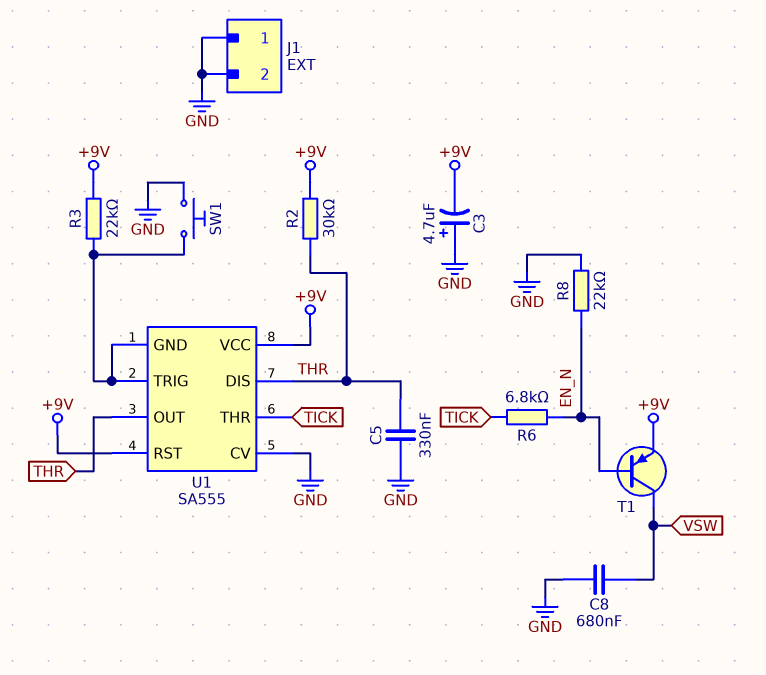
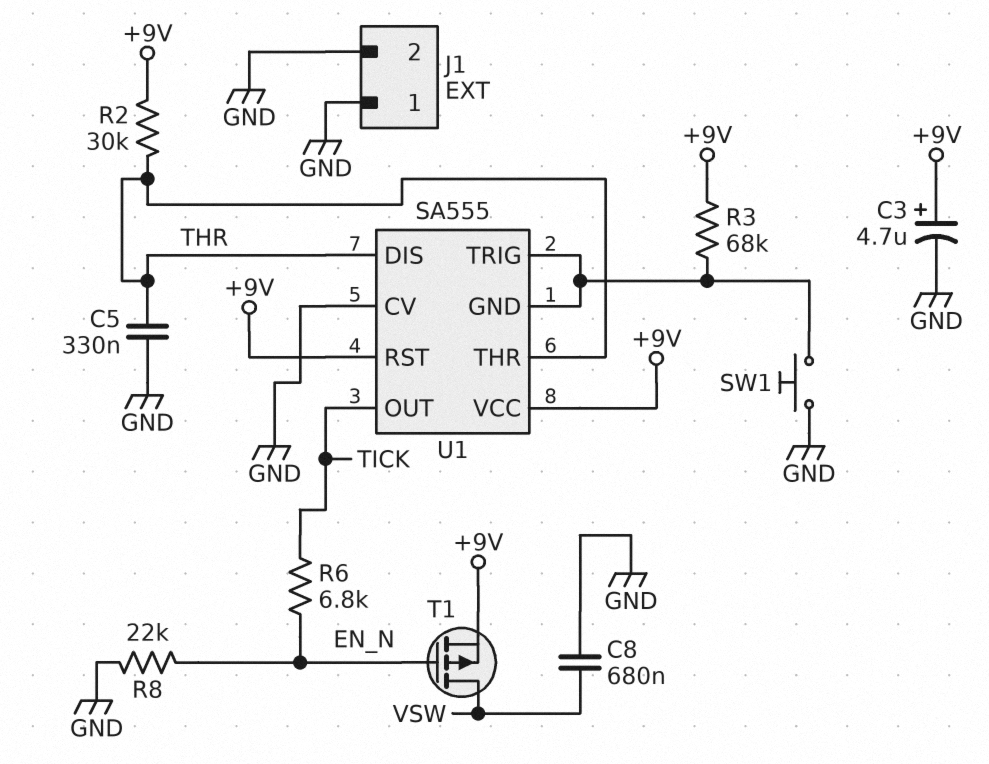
C3: 4.7uF (plus GND, minus +9V) -> 4.7uF (plus +9V, minus GND)
R3: 22k (+9V, U1/GND) -> 68k (+9V, U1/GND)
T1: PNP (B EN_N, C VSW, E +9V) -> PMOS (G EN_N, D VSW, S +9V)
U1 pin OUT: THR -> TICK
U1 pin THR: TICK -> THR

